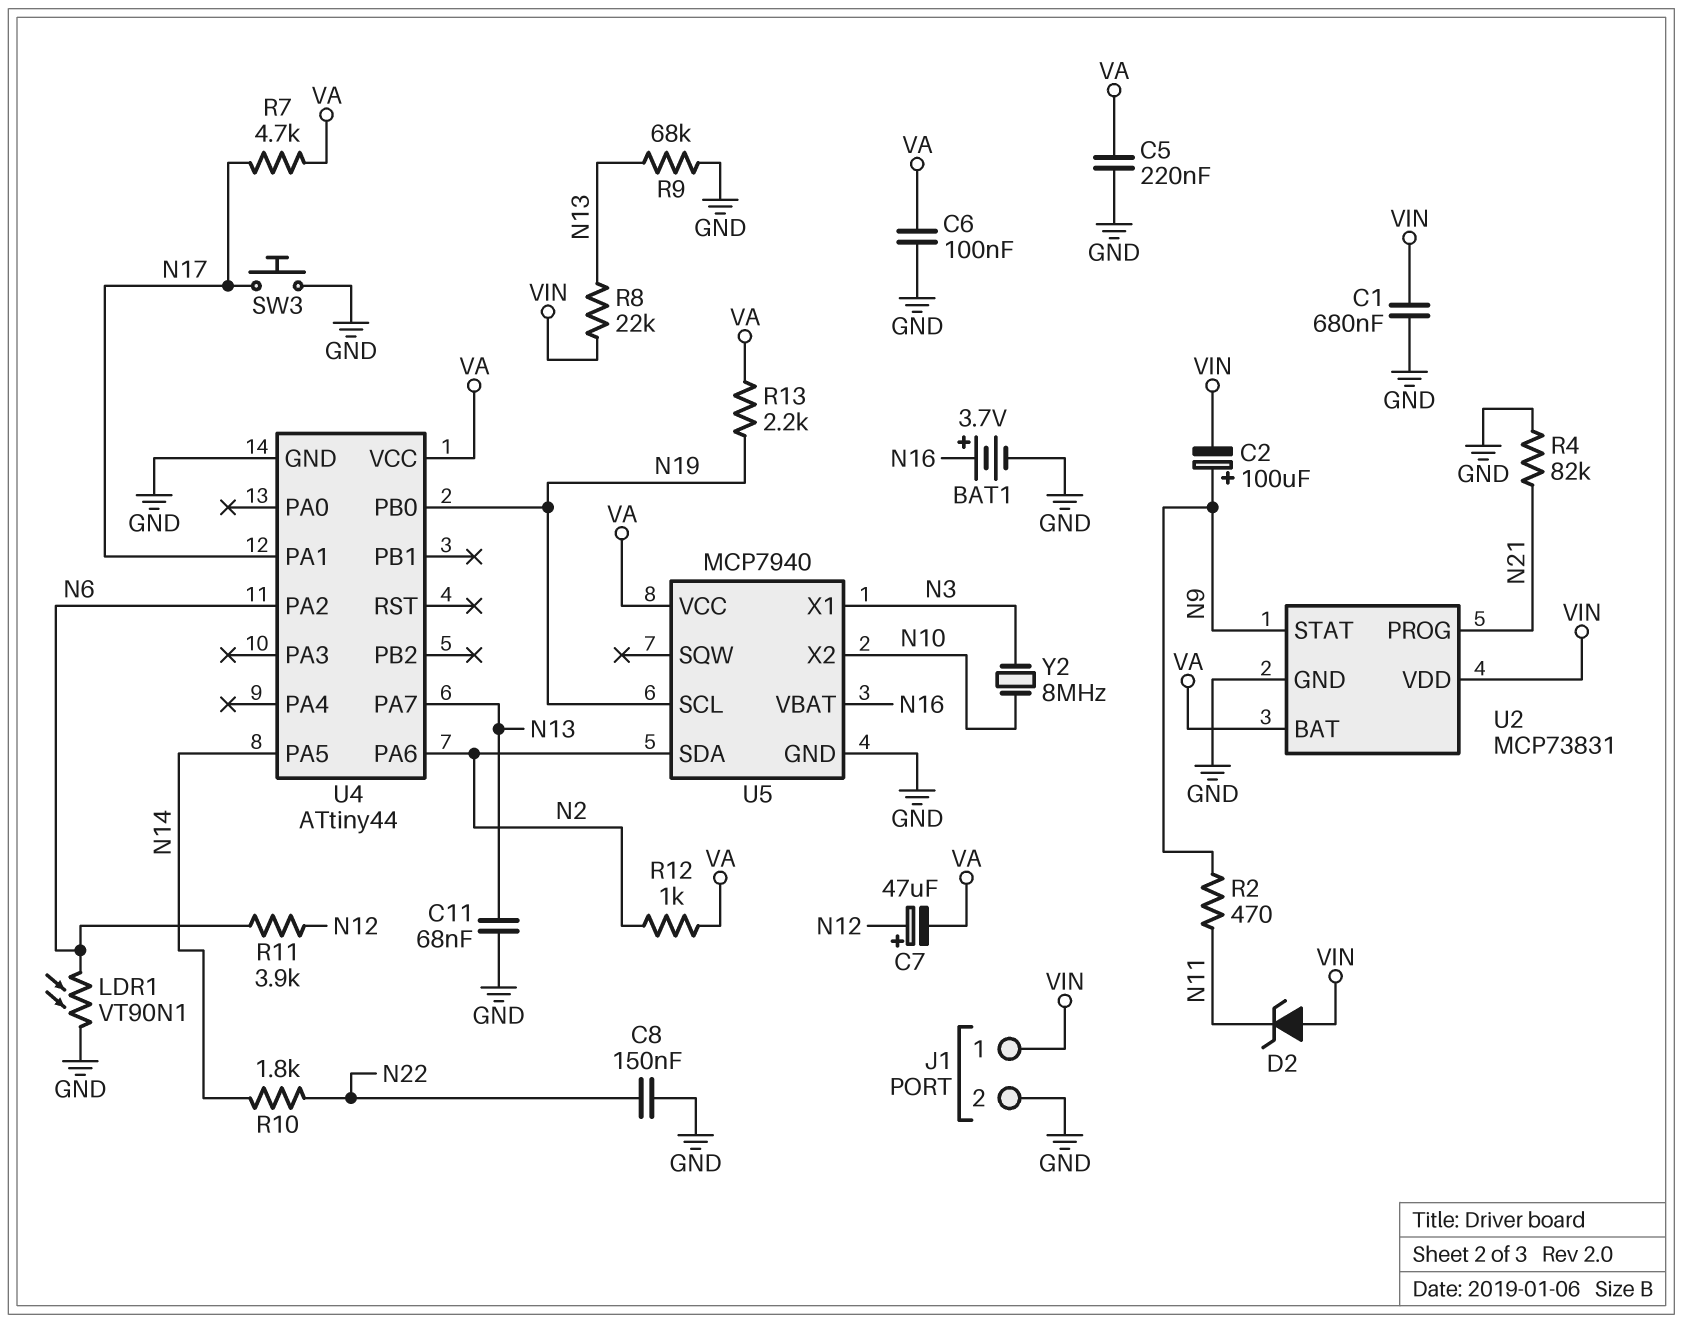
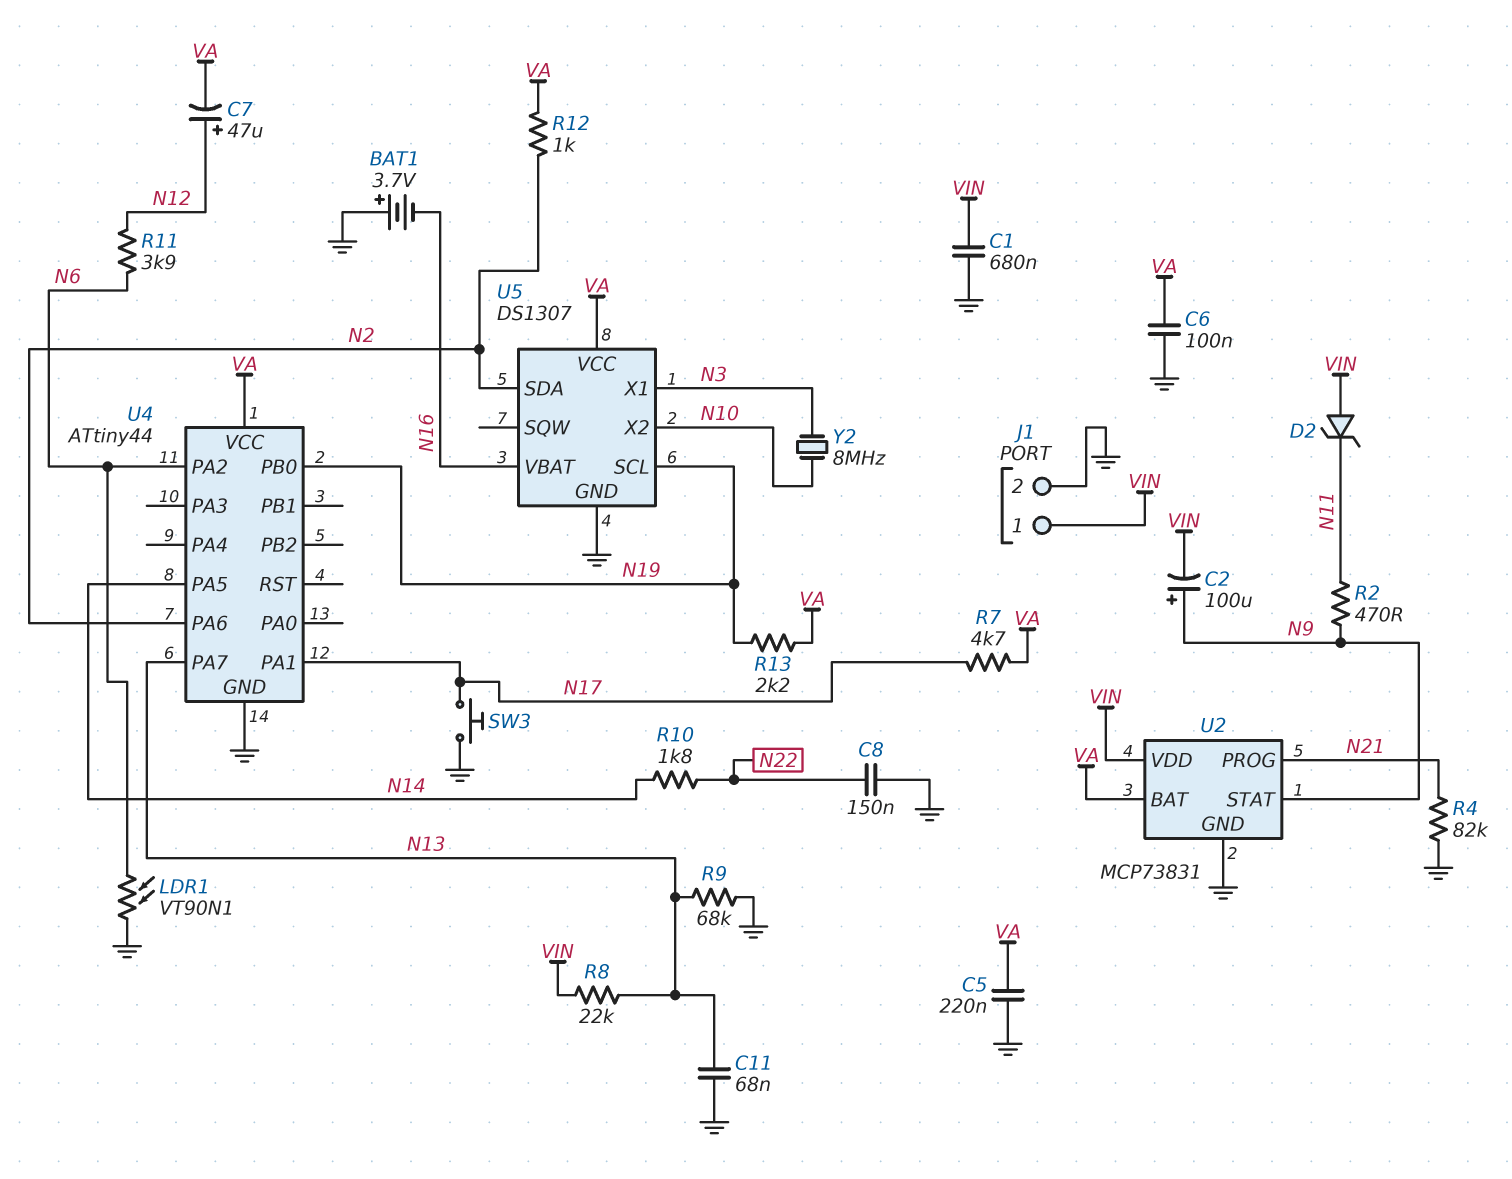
BAT1: 3.7V (plus N16, minus GND) -> 3.7V (plus GND, minus N16)
U5: MCP7940 -> DS1307

